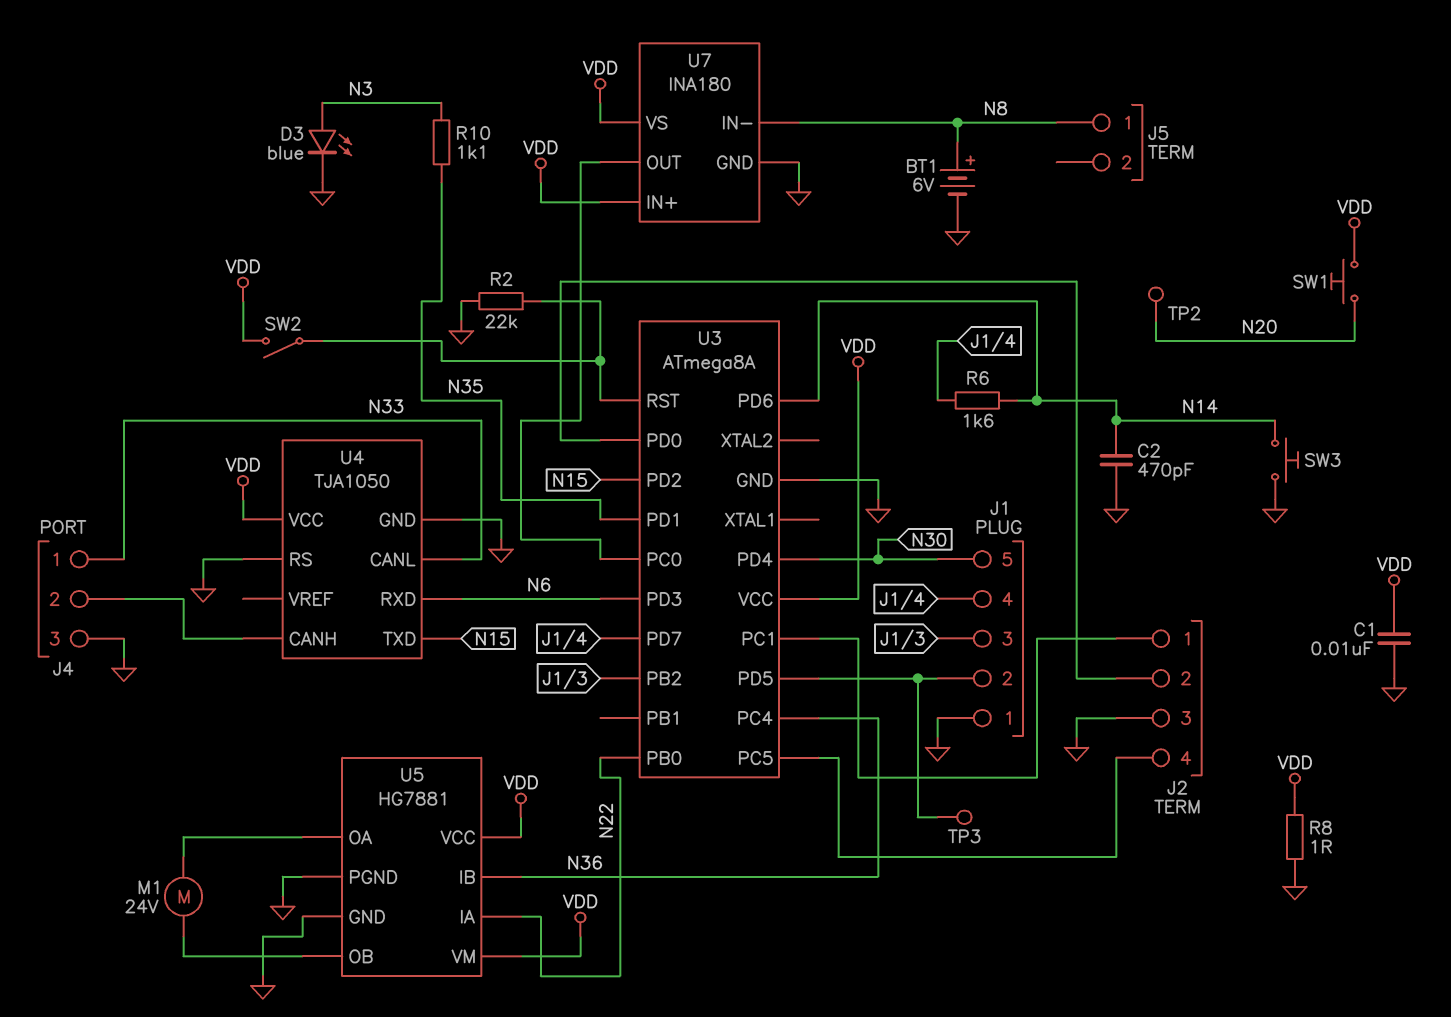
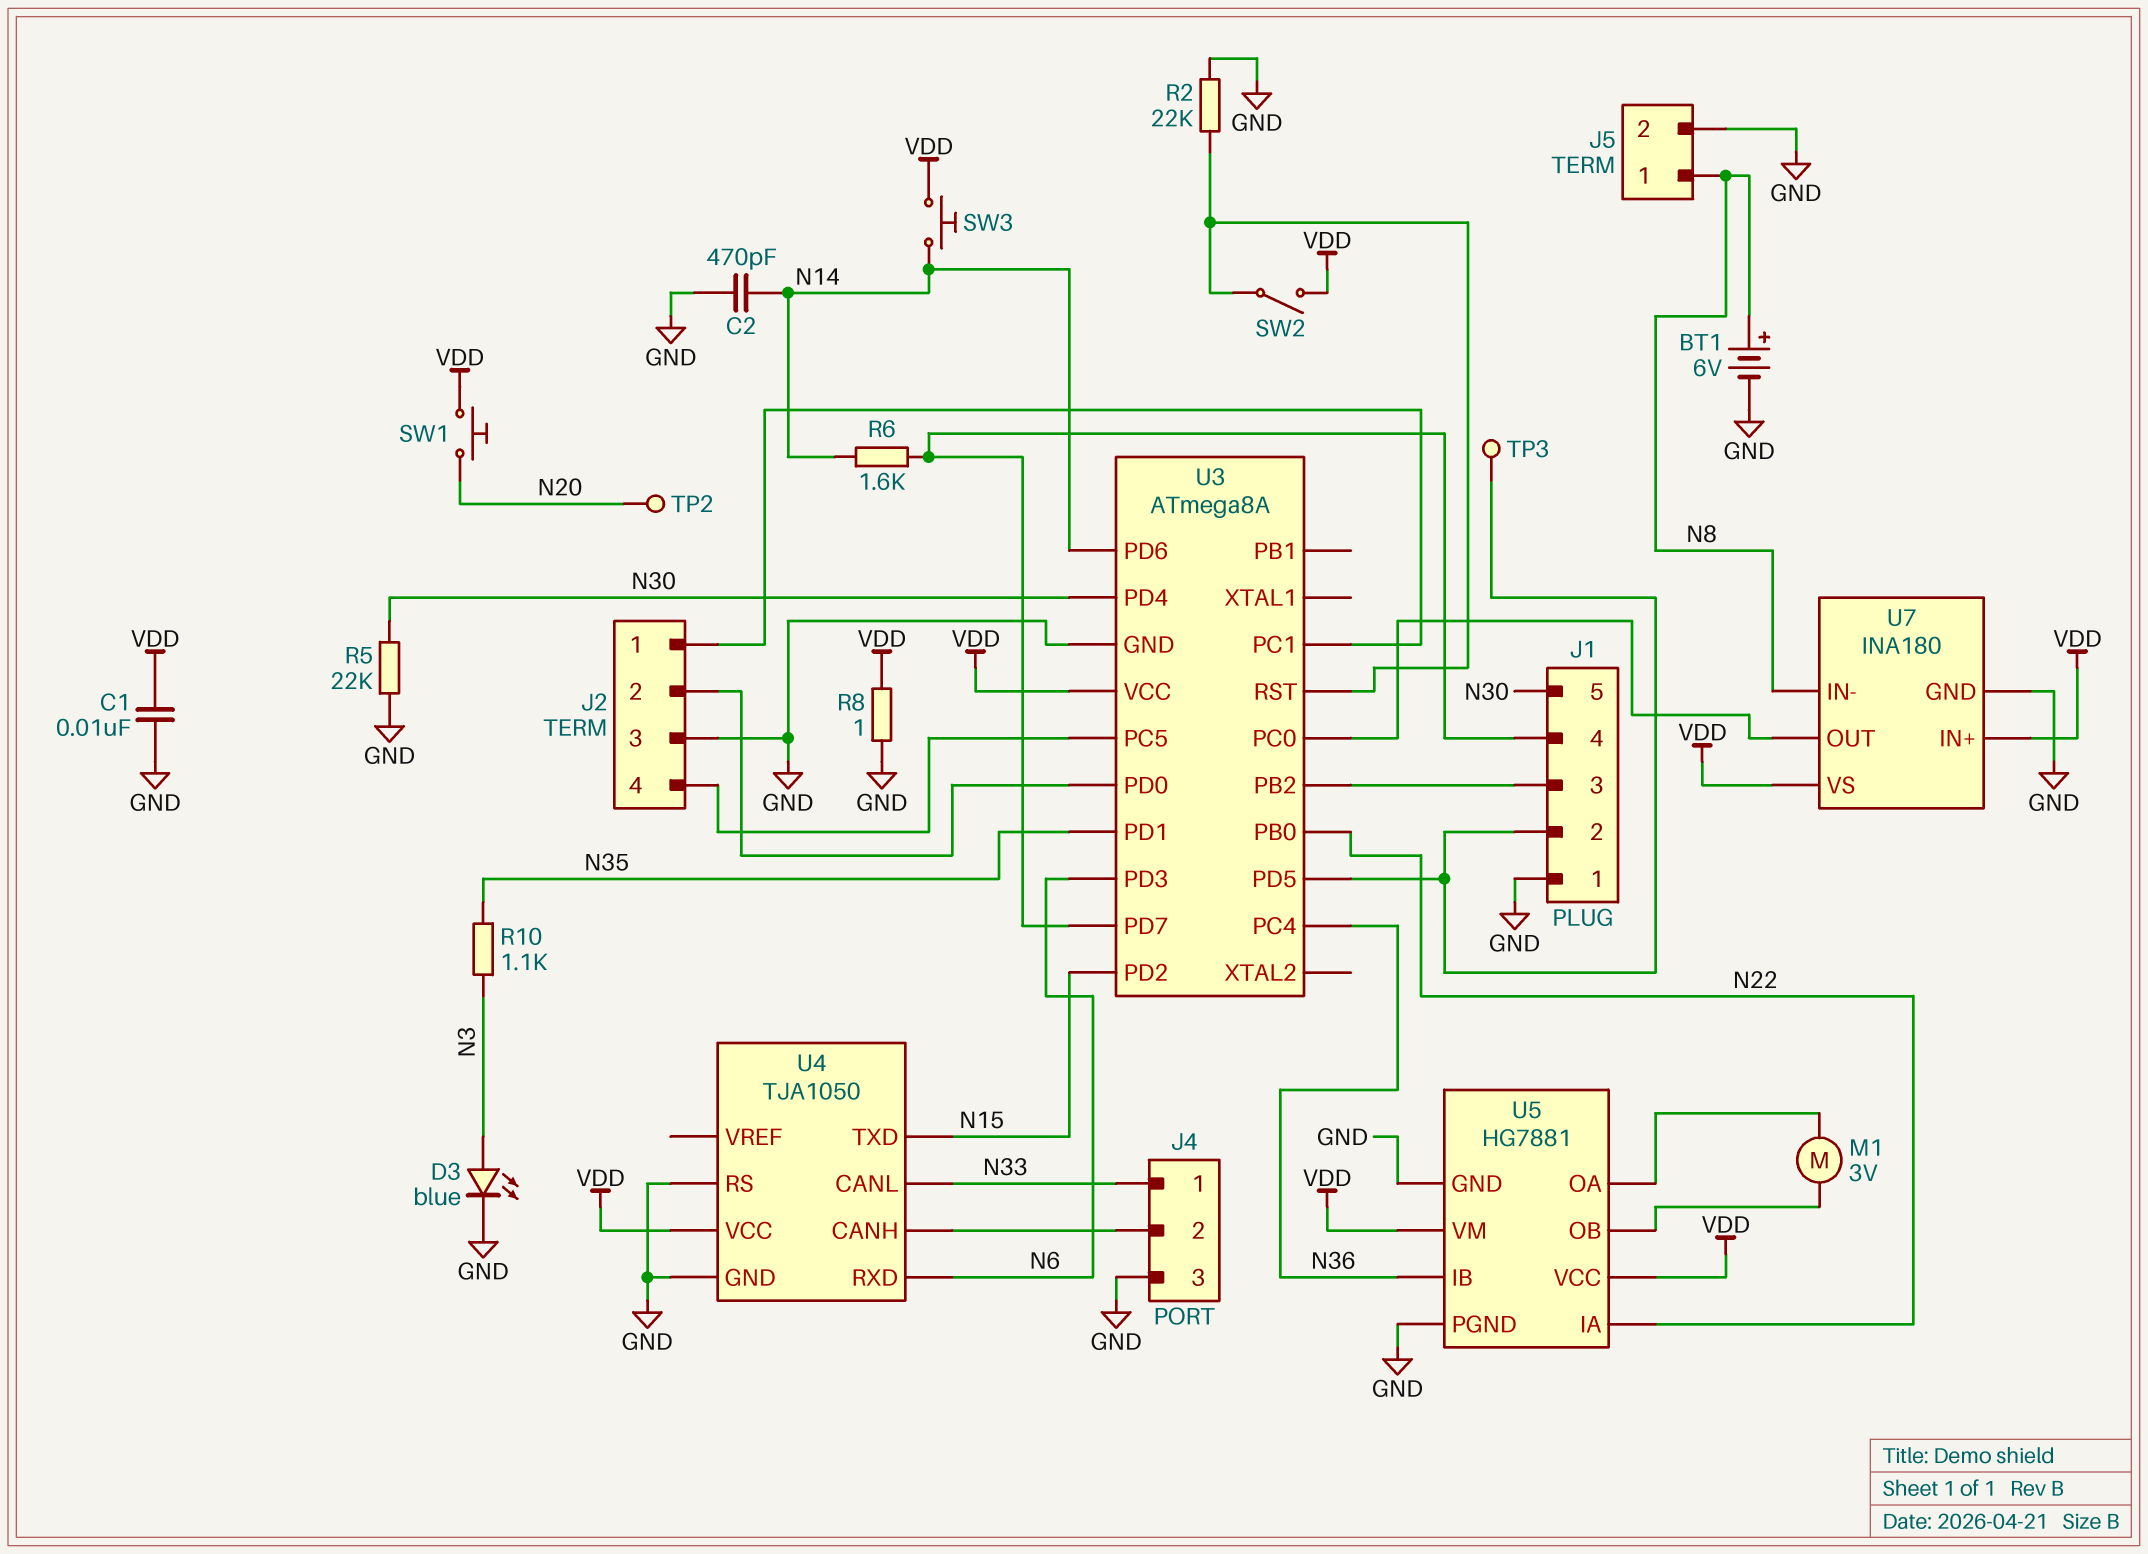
J5 pin 2: none -> GND
M1: motor 24V (U5/OA, U5/OB) -> motor 3V (U5/OA, U5/OB)
R5: none -> 22k (GND, N30)
SW3: button (GND, N14) -> button (N14, VDD)

